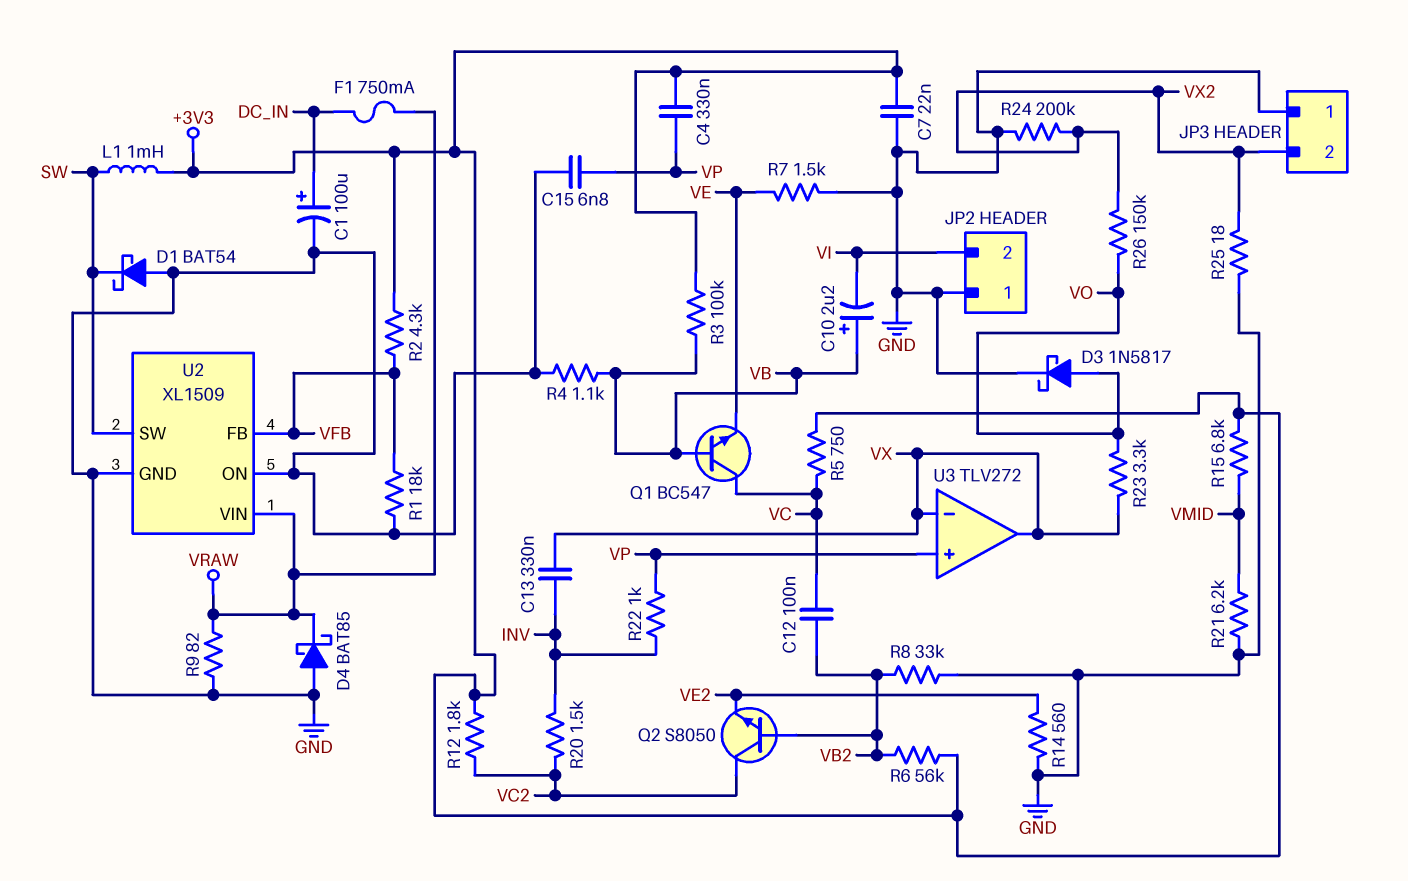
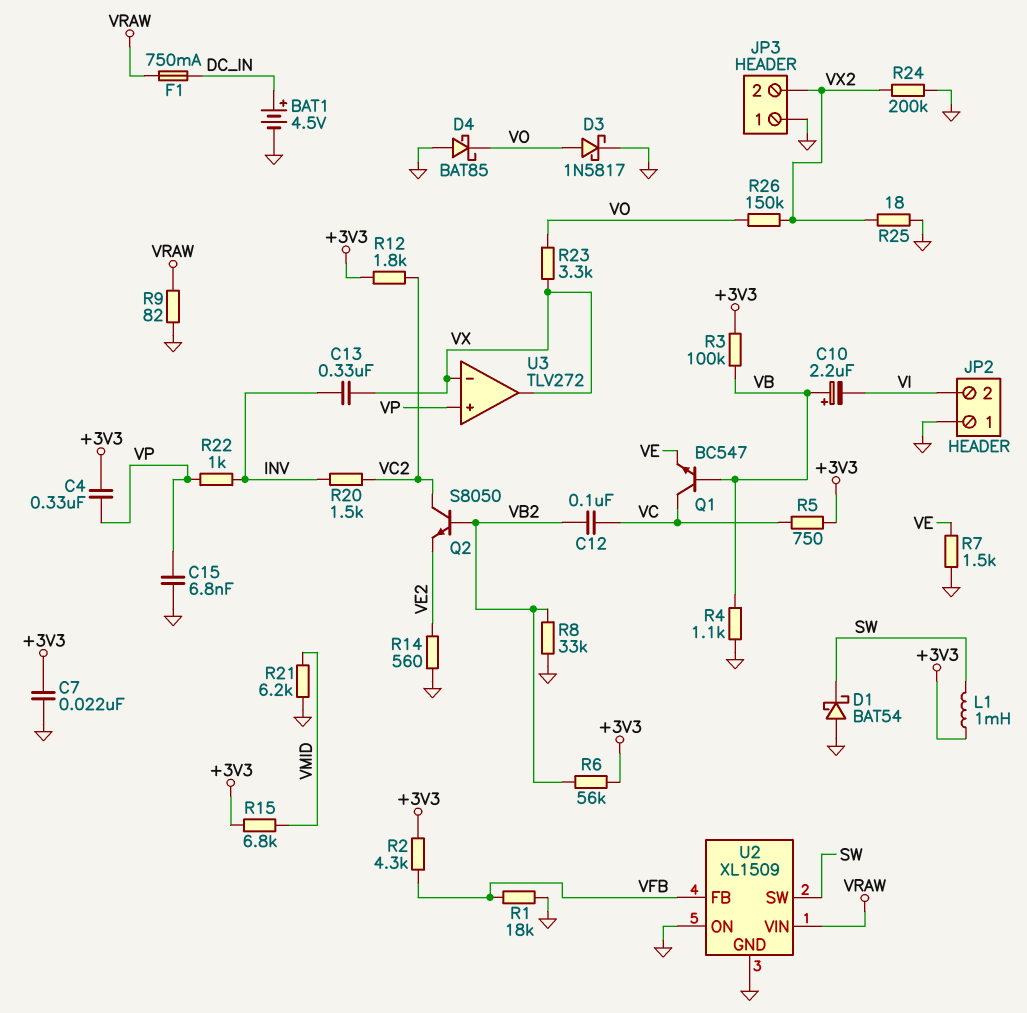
BAT1: none -> 4.5V (plus DC_IN, minus GND)
C1: 100uF (plus DC_IN, minus GND) -> none
D4: schottky BAT85 (A GND, K VRAW) -> schottky BAT85 (A GND, K VO)

